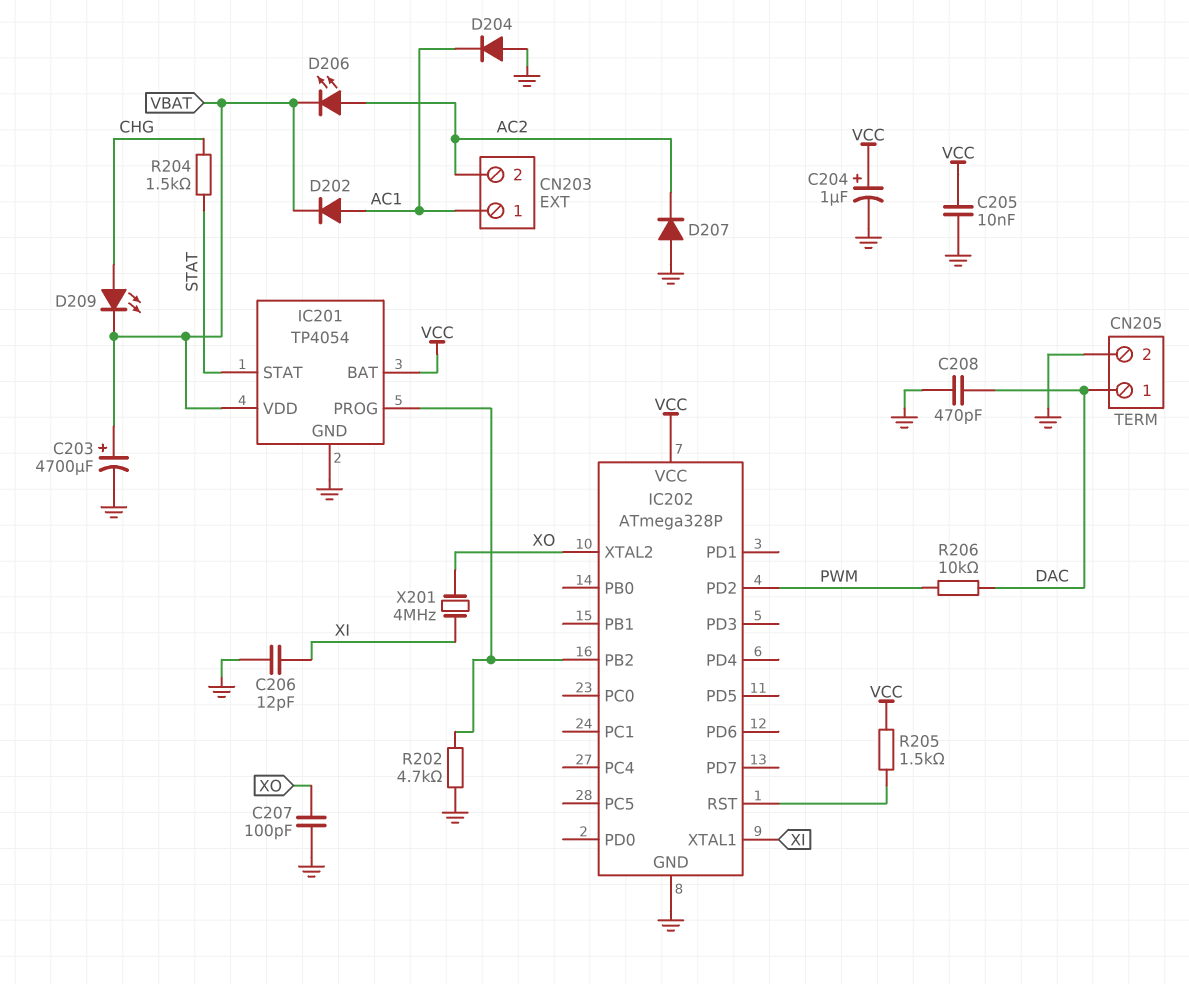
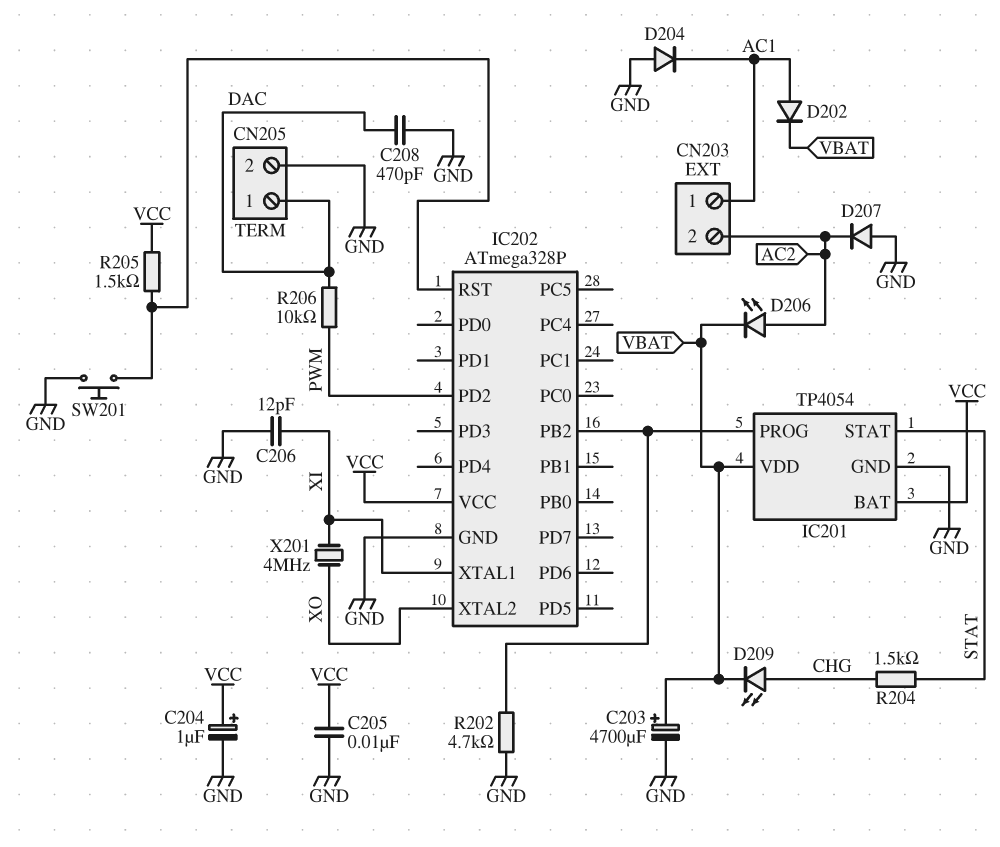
C207: 100pF (GND, XO) -> none
SW201: none -> button (GND, IC202/RST)

